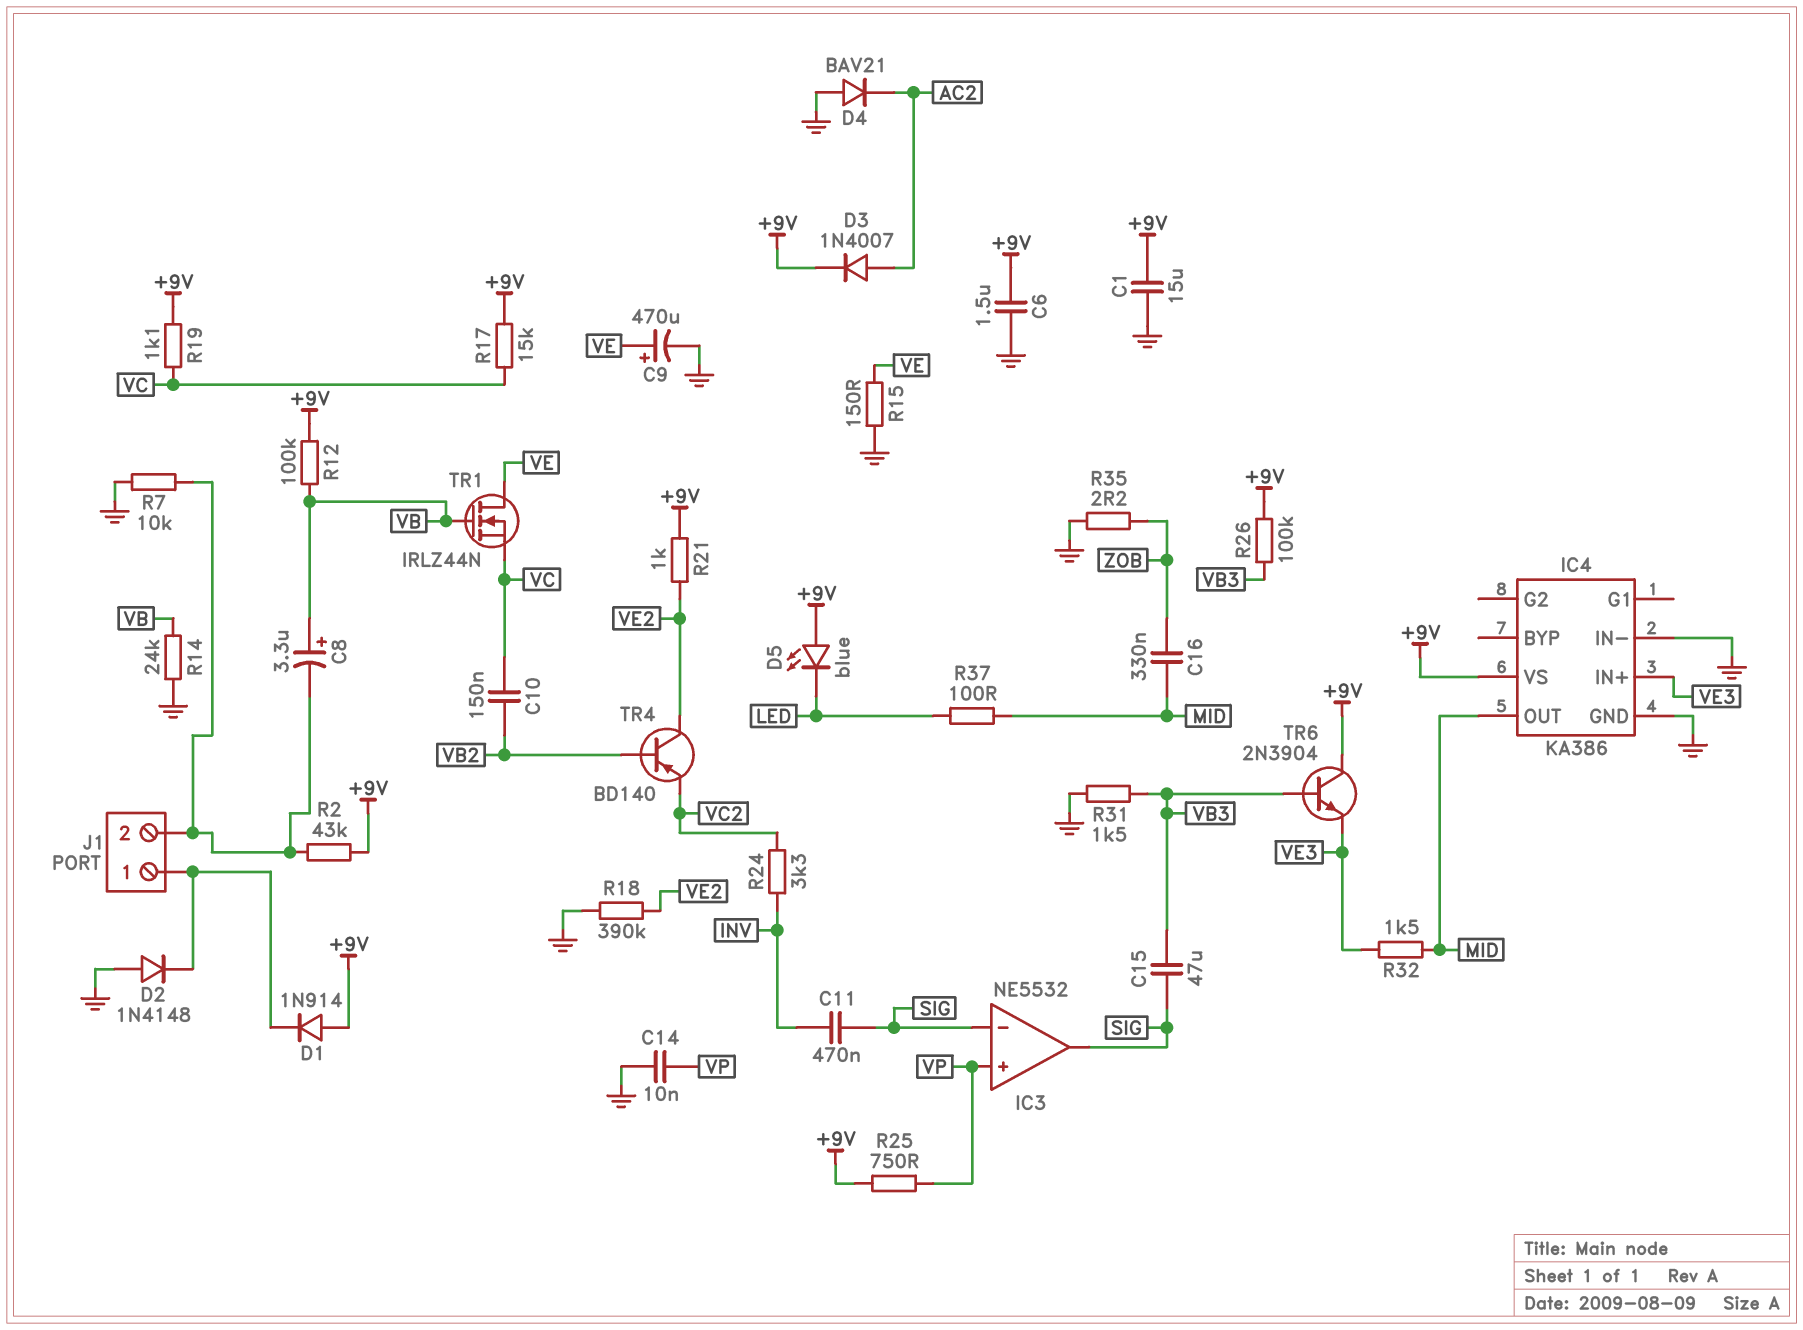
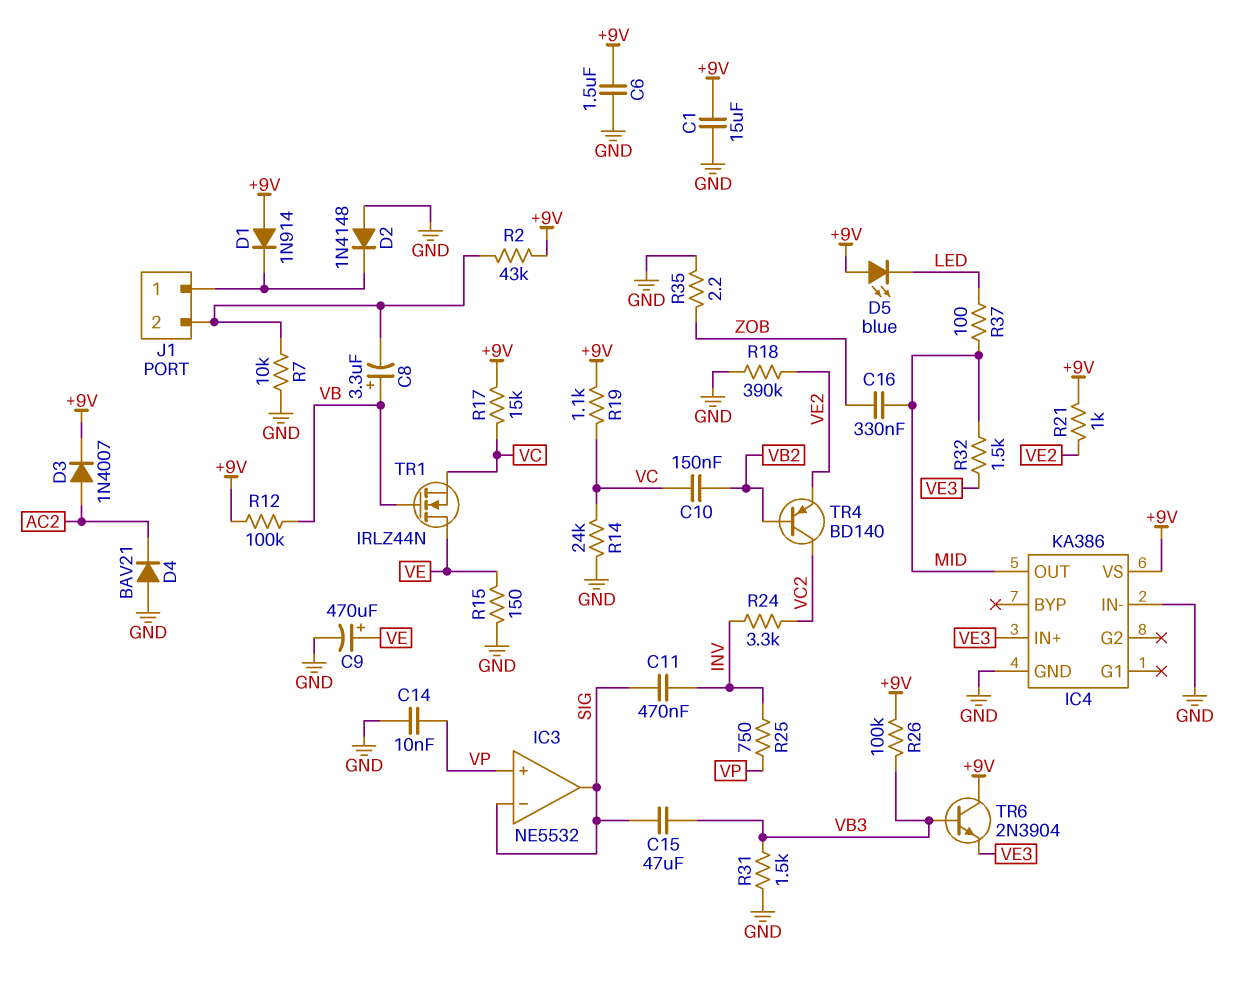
R14: 24k (GND, VB) -> 24k (GND, VC)
R25: 750 (+9V, VP) -> 750 (INV, VP)
TR4: PNP BD140 (B VB2, C VE2, E VC2) -> PNP BD140 (B VB2, C VC2, E VE2)

